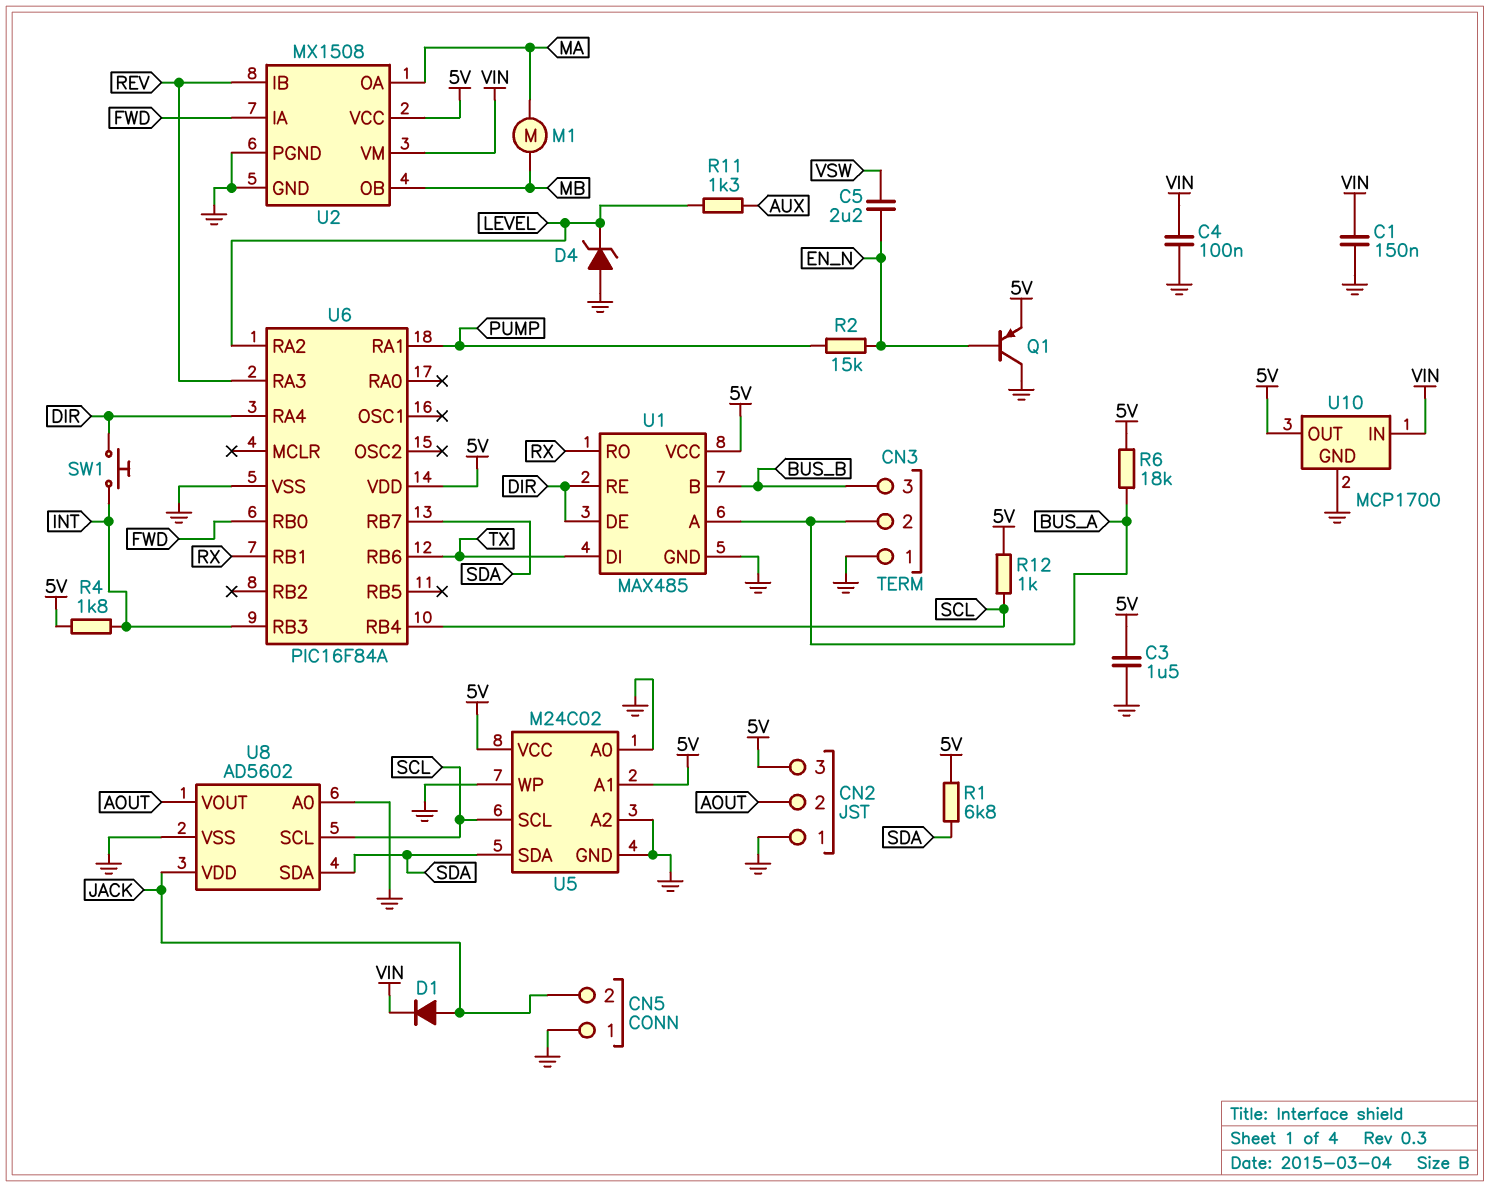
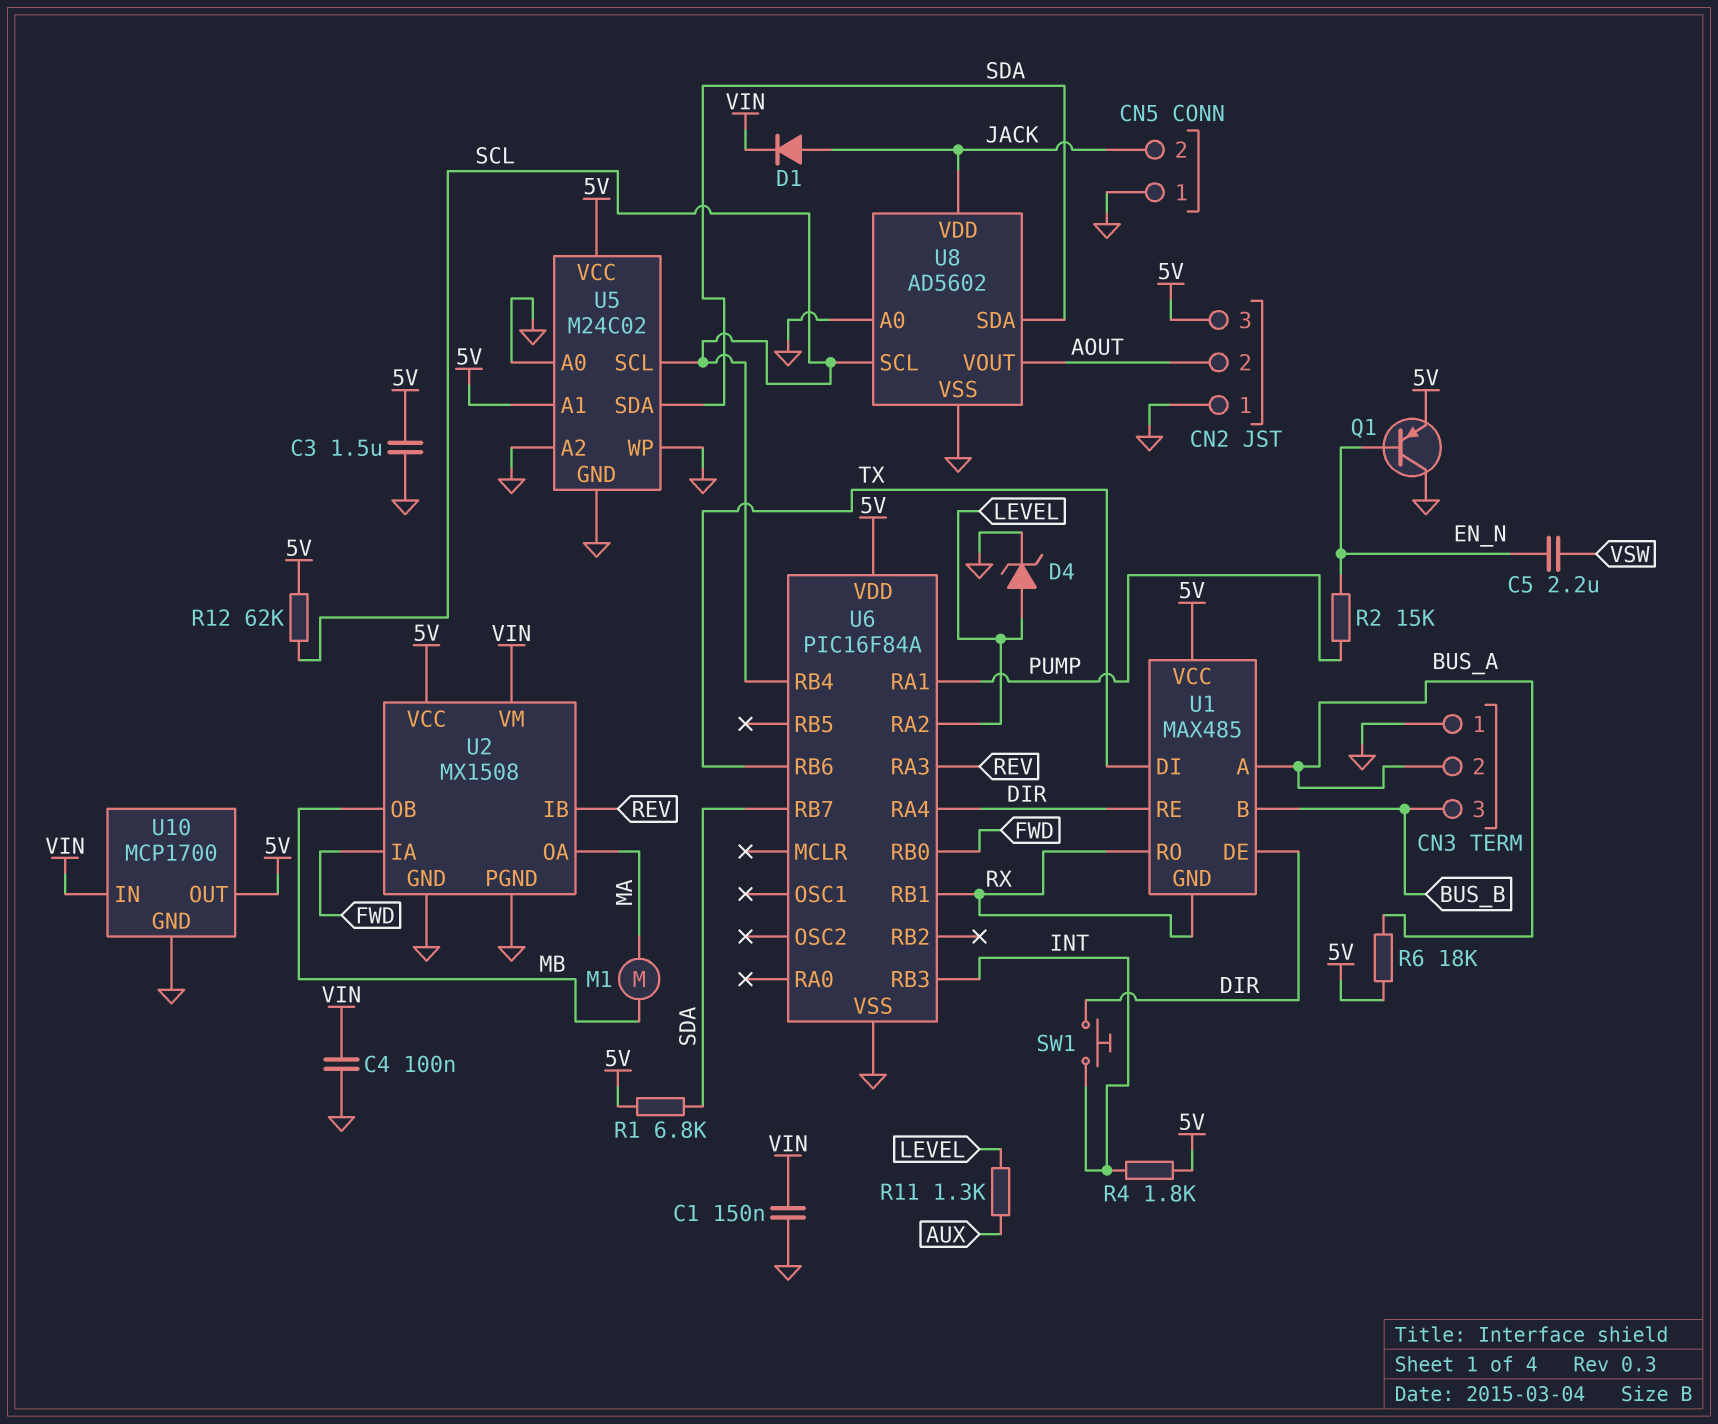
D4: zener (A GND, K LEVEL) -> zener (A LEVEL, K GND)
R12: 1k (5V, SCL) -> 62k (5V, SCL)
U1 pin GND: GND -> RX

